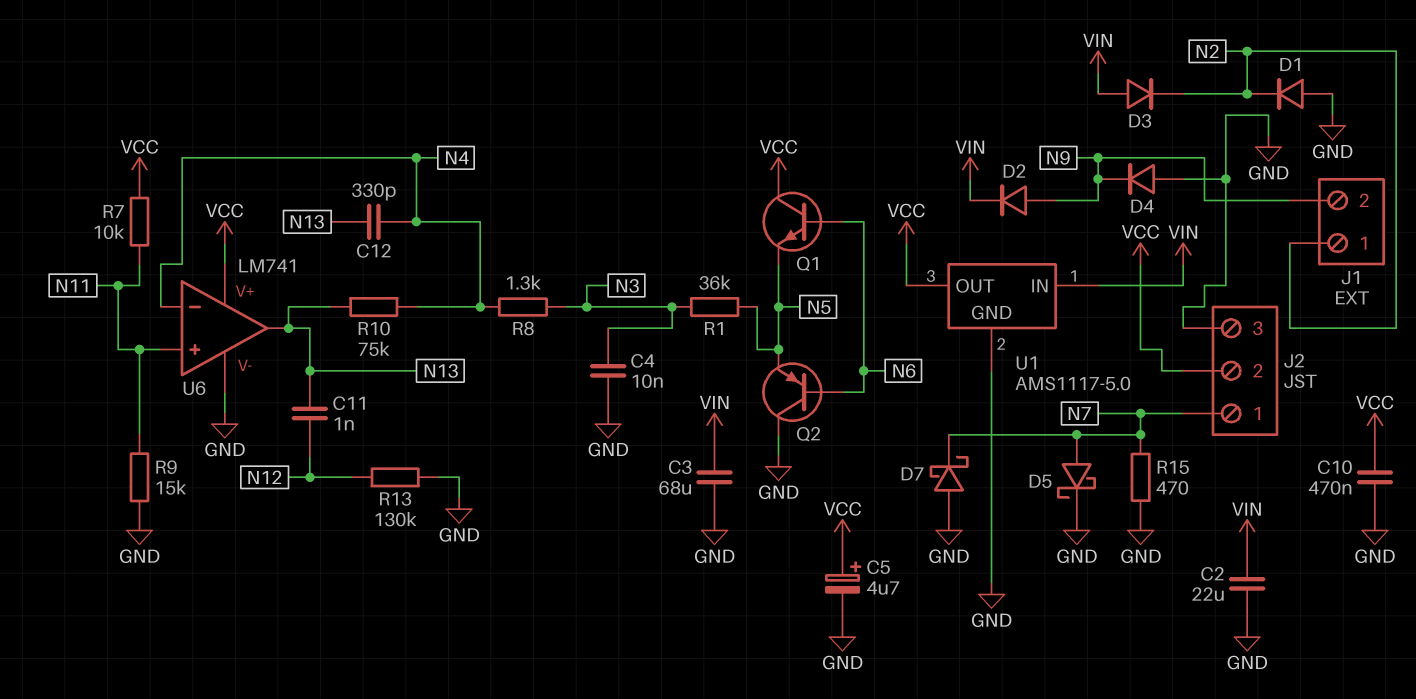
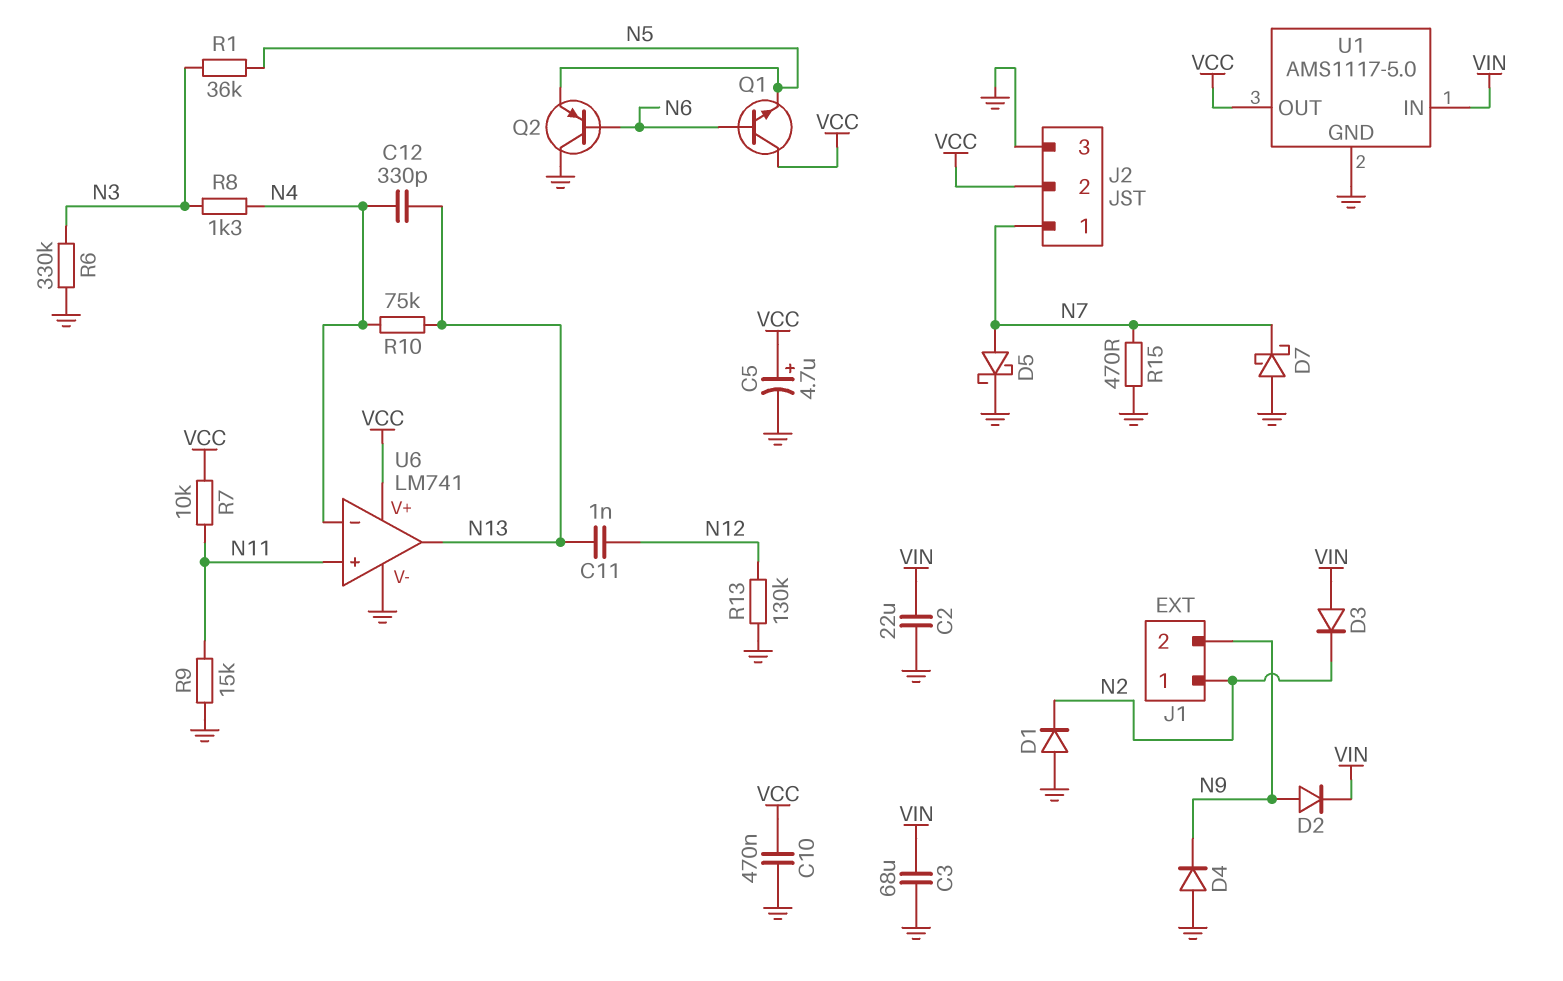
C4: 10nF (GND, N3) -> none
R6: none -> 330k (GND, N3)

